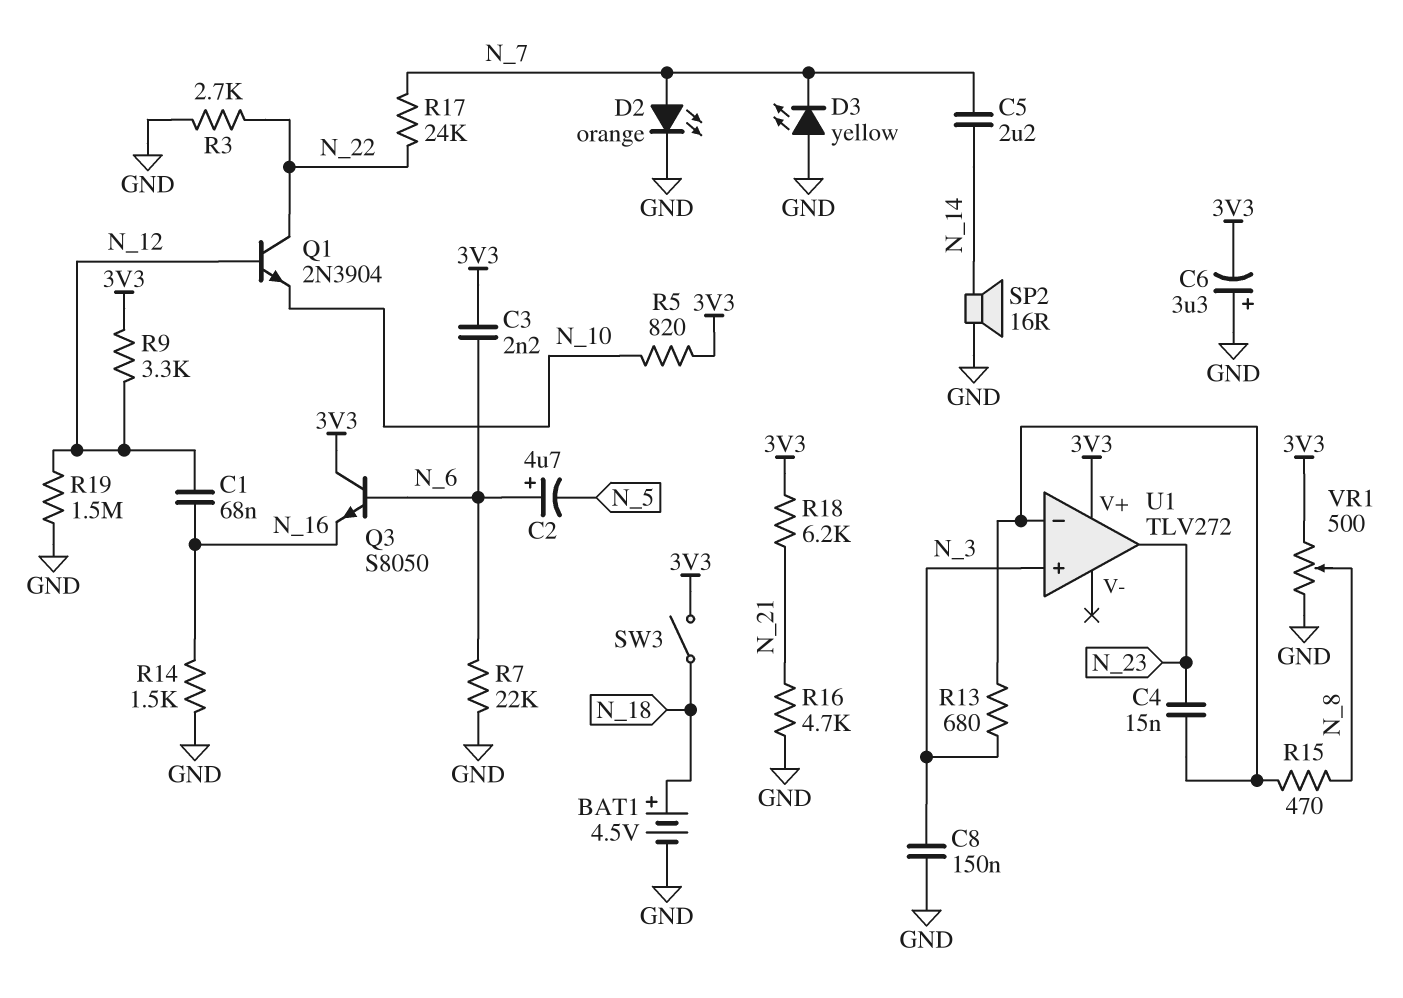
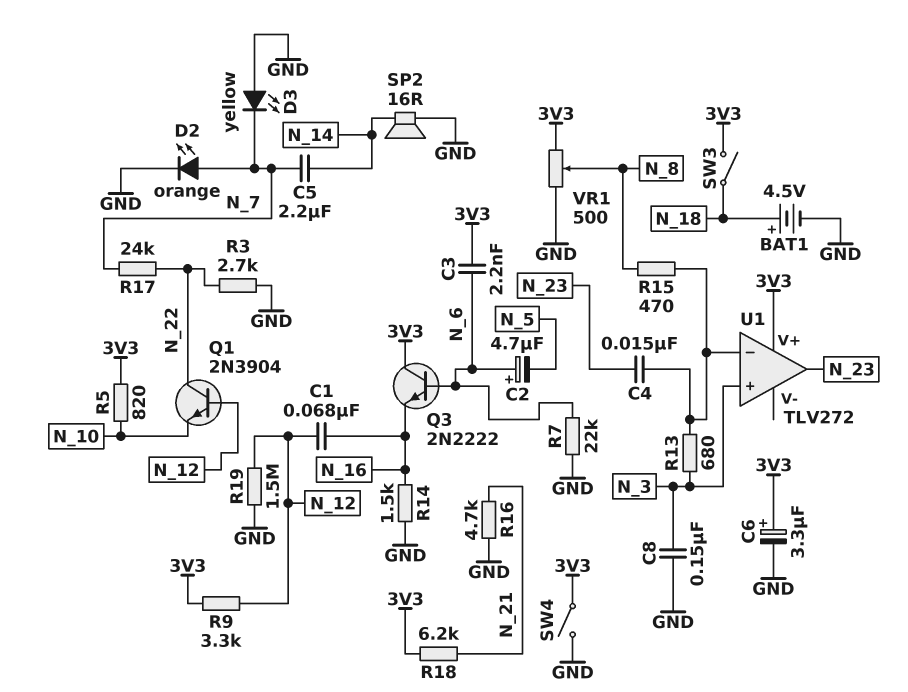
C6: 3.3uF (plus GND, minus 3V3) -> 3.3uF (plus 3V3, minus GND)
Q3: NPN S8050 (B N_6, C 3V3, E N_16) -> NPN 2N2222 (B N_6, C 3V3, E N_16)
SW4: none -> switch (3V3, GND)

